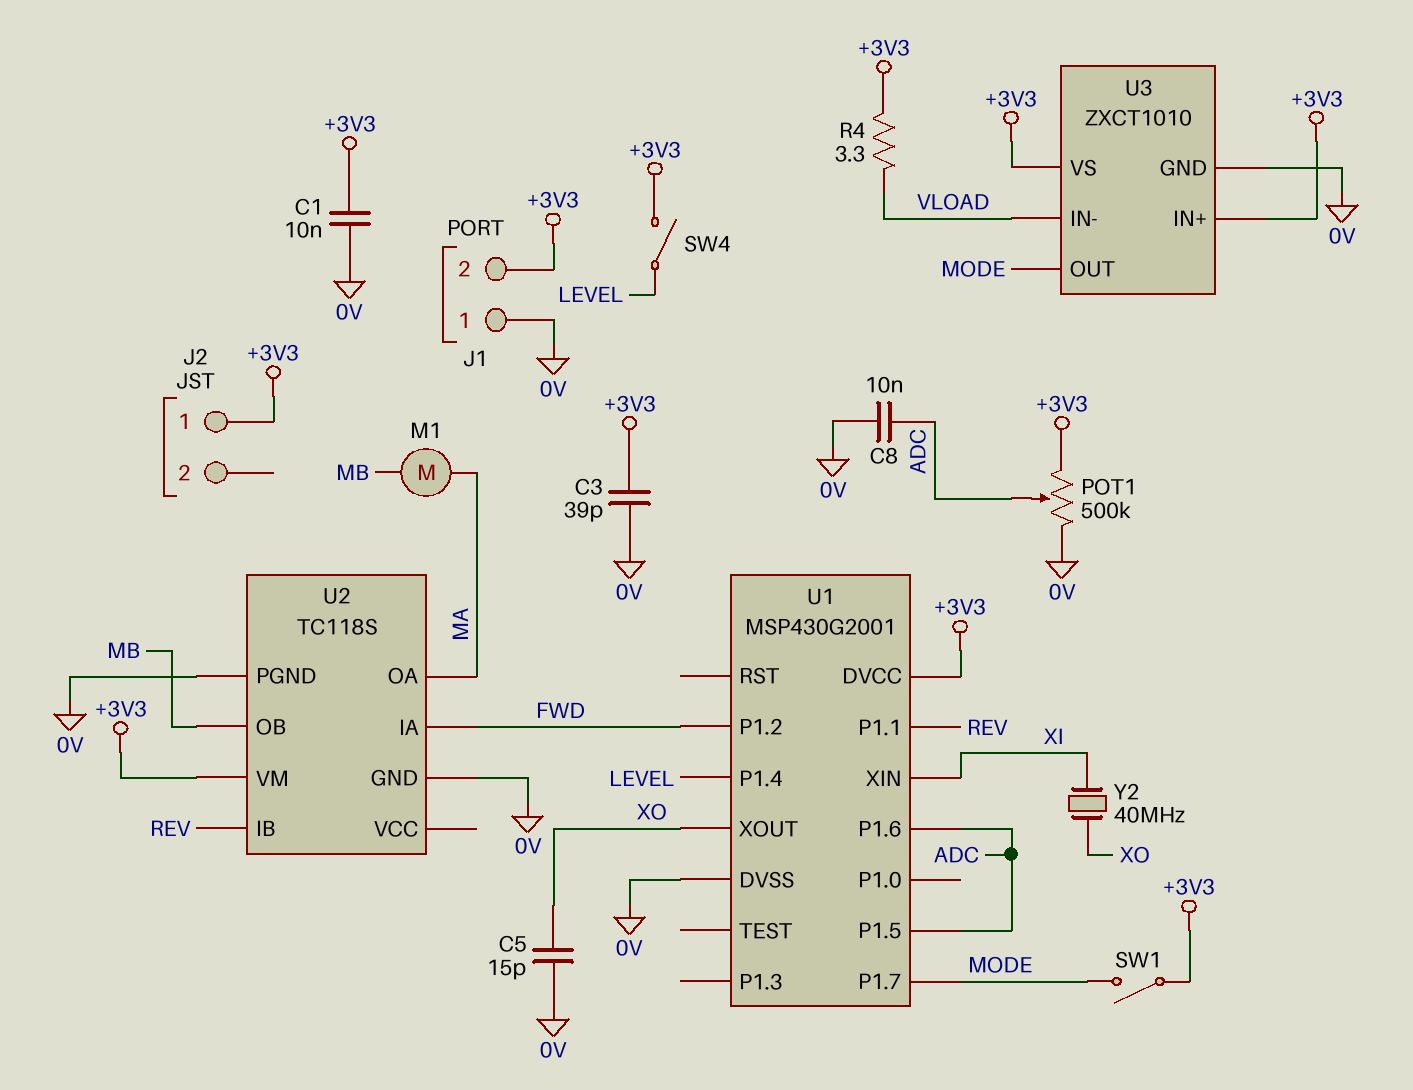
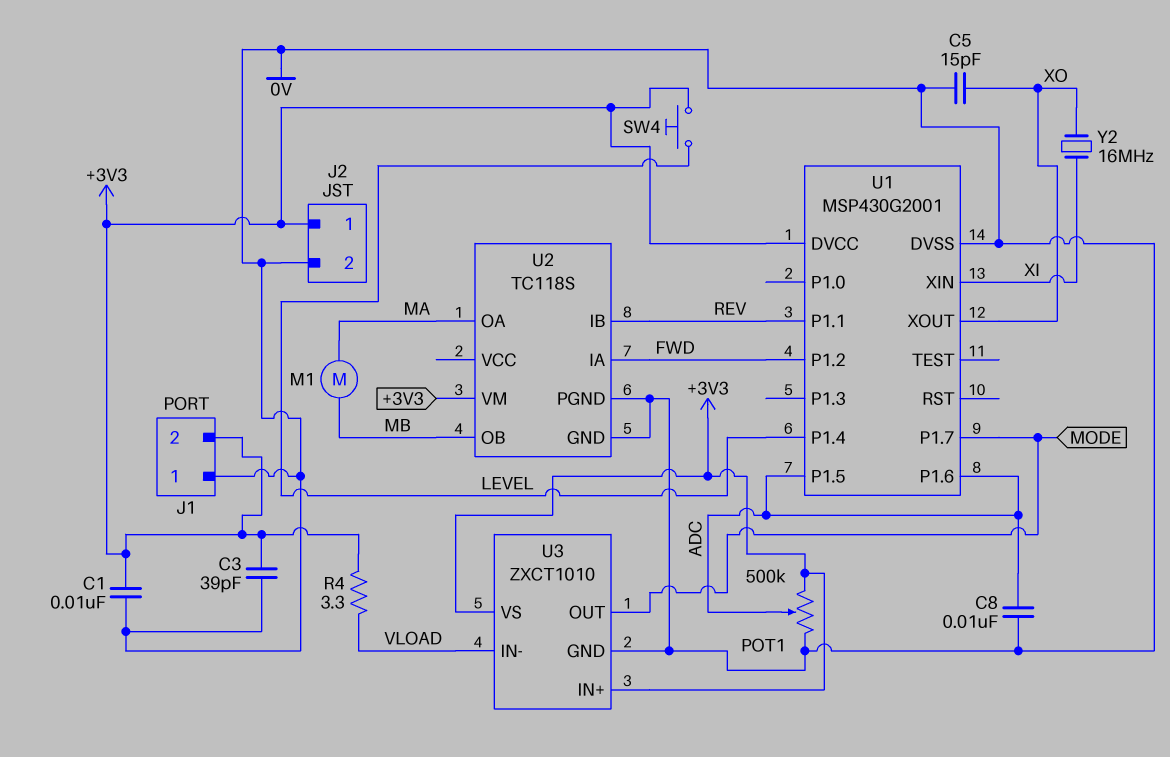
J2 pin 2: none -> 0V
SW1: switch (+3V3, MODE) -> none
SW4: switch (+3V3, LEVEL) -> button (+3V3, LEVEL)
Y2: 40MHz (XI, XO) -> 16MHz (XI, XO)

